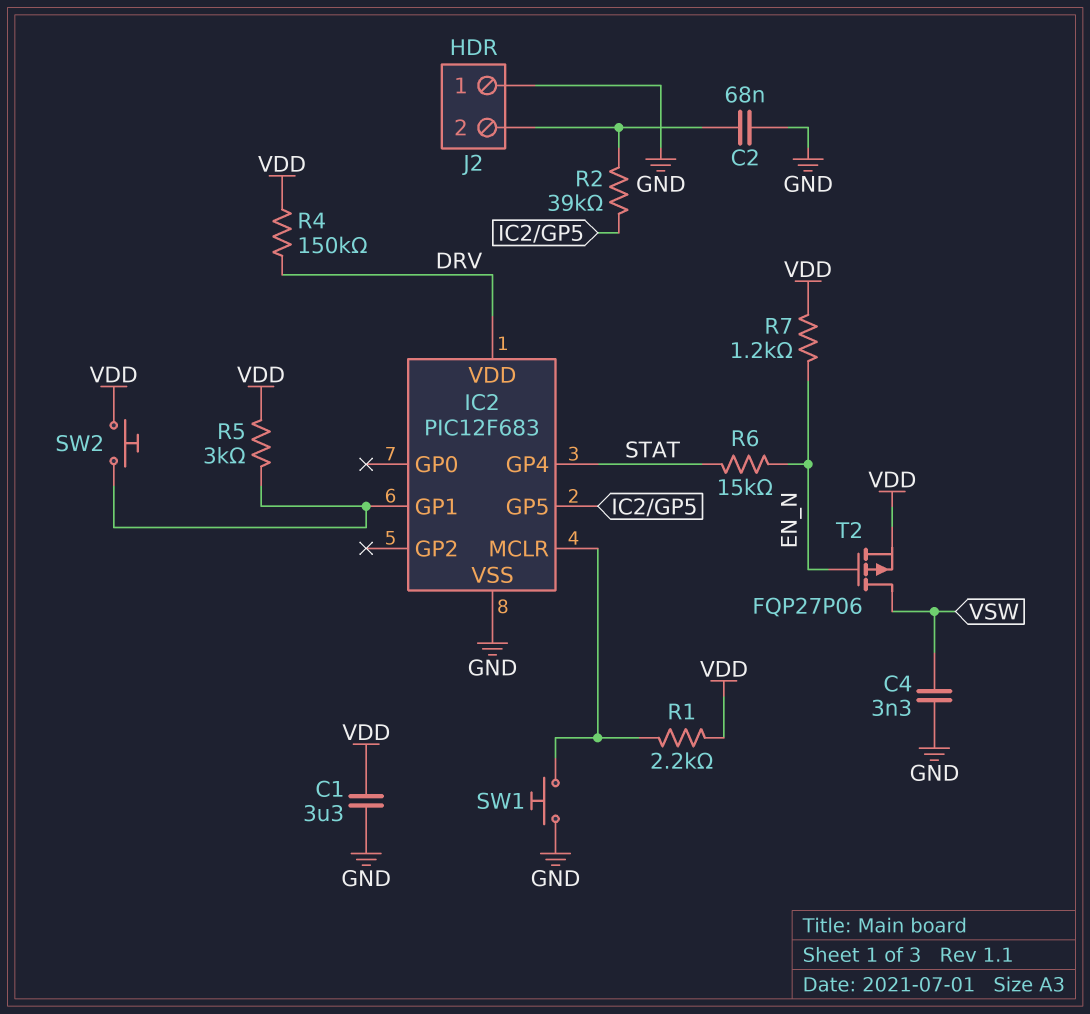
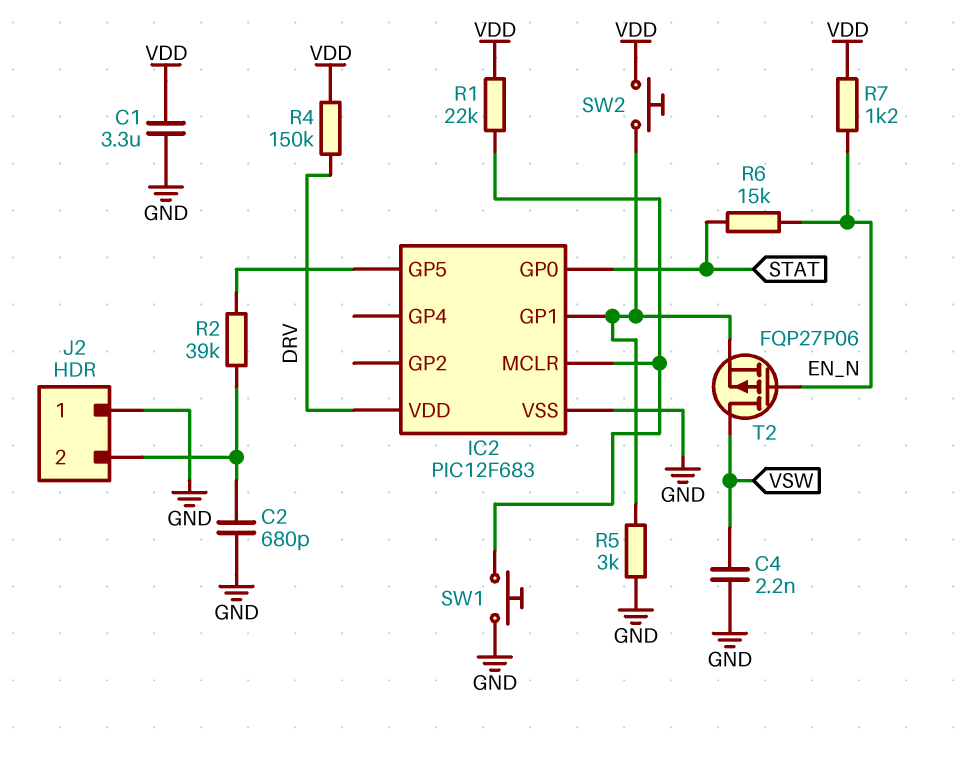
C2: 68nF (GND, J2/2) -> 680pF (GND, J2/2)
C4: 3.3nF (GND, VSW) -> 2.2nF (GND, VSW)
IC2 pin GP0: none -> STAT
IC2 pin GP4: STAT -> none
R1: 2.2k (IC2/MCLR, VDD) -> 22k (IC2/MCLR, VDD)
R5: 3k (IC2/GP1, VDD) -> 3k (GND, IC2/GP1)
T2: PMOS FQP27P06 (G EN_N, D VSW, S VDD) -> PMOS FQP27P06 (G EN_N, D VSW, S IC2/GP1)

